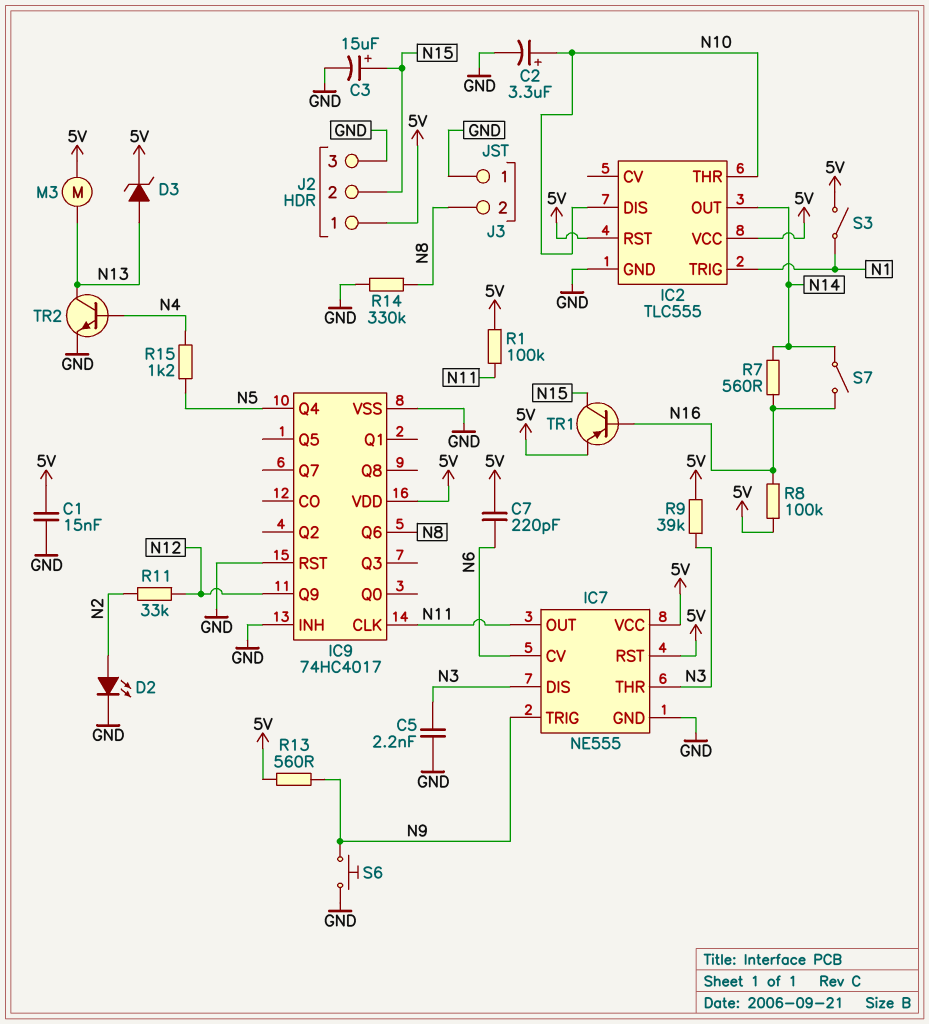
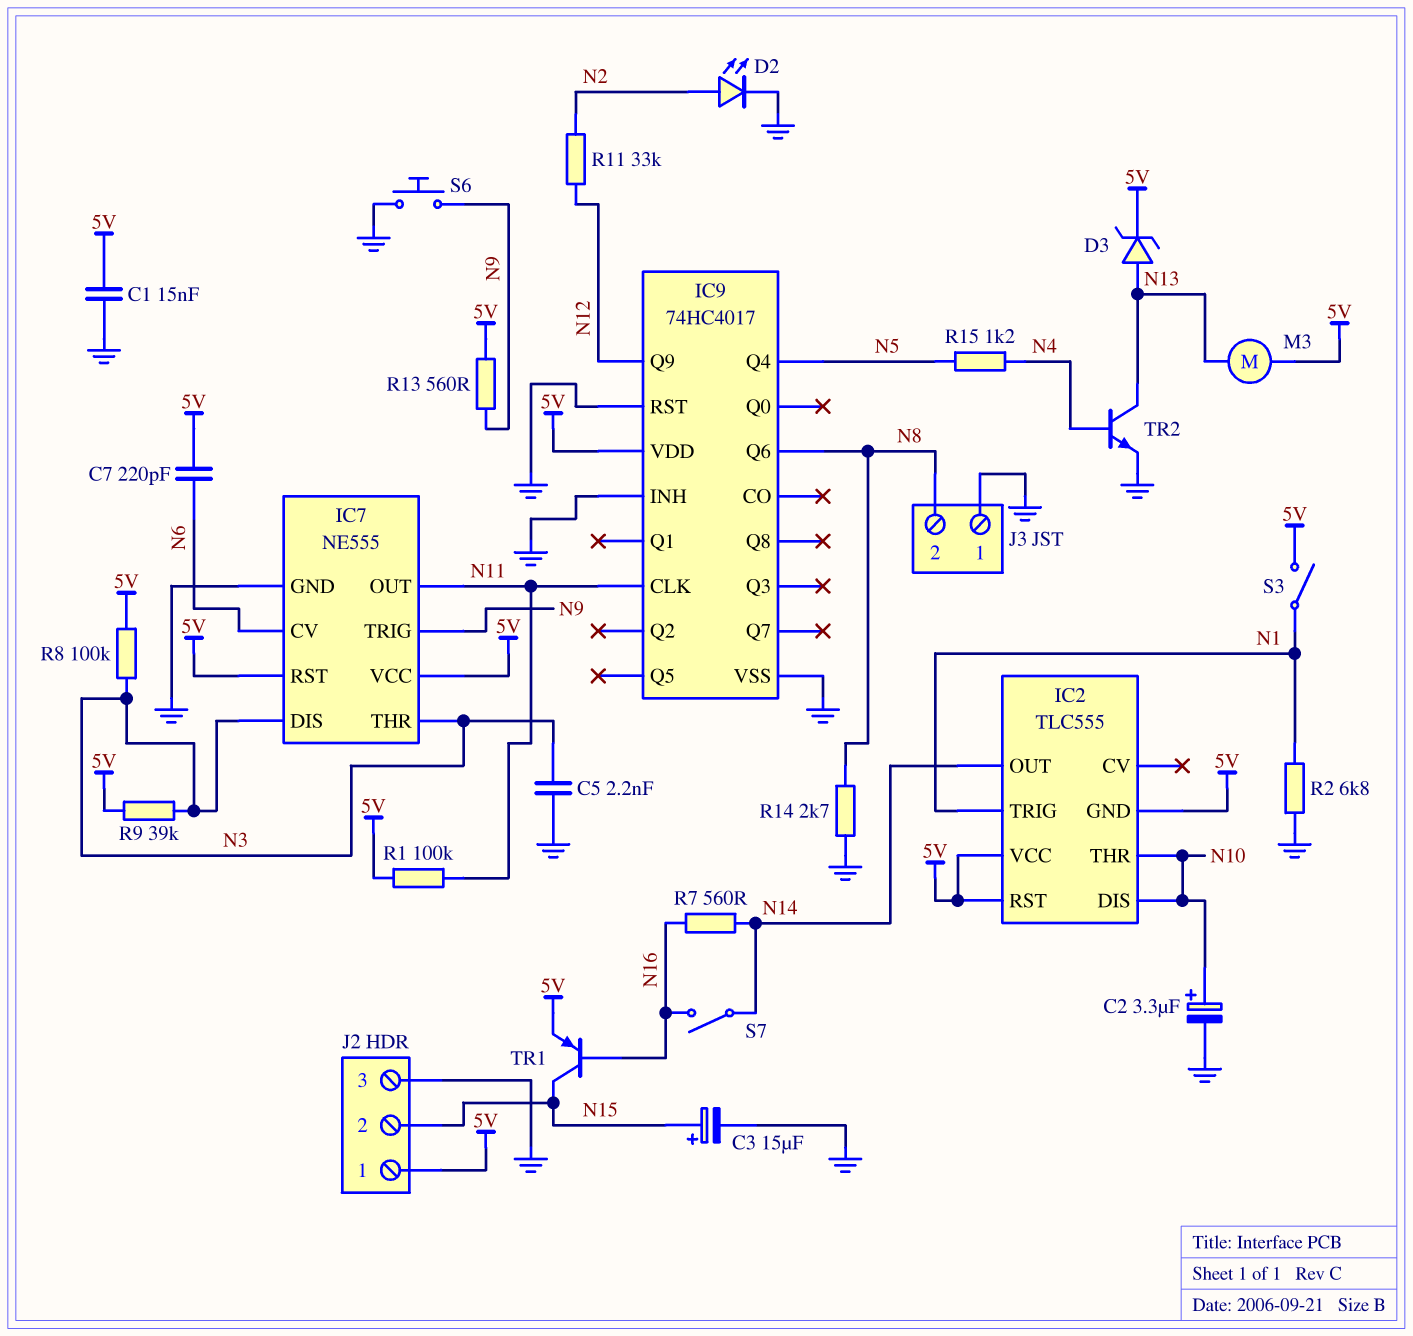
IC2 pin GND: GND -> 5V
R2: none -> 6.8k (GND, N1)
R8: 100k (5V, N16) -> 100k (5V, N3)
R14: 330k (GND, N8) -> 2.7k (GND, N8)

